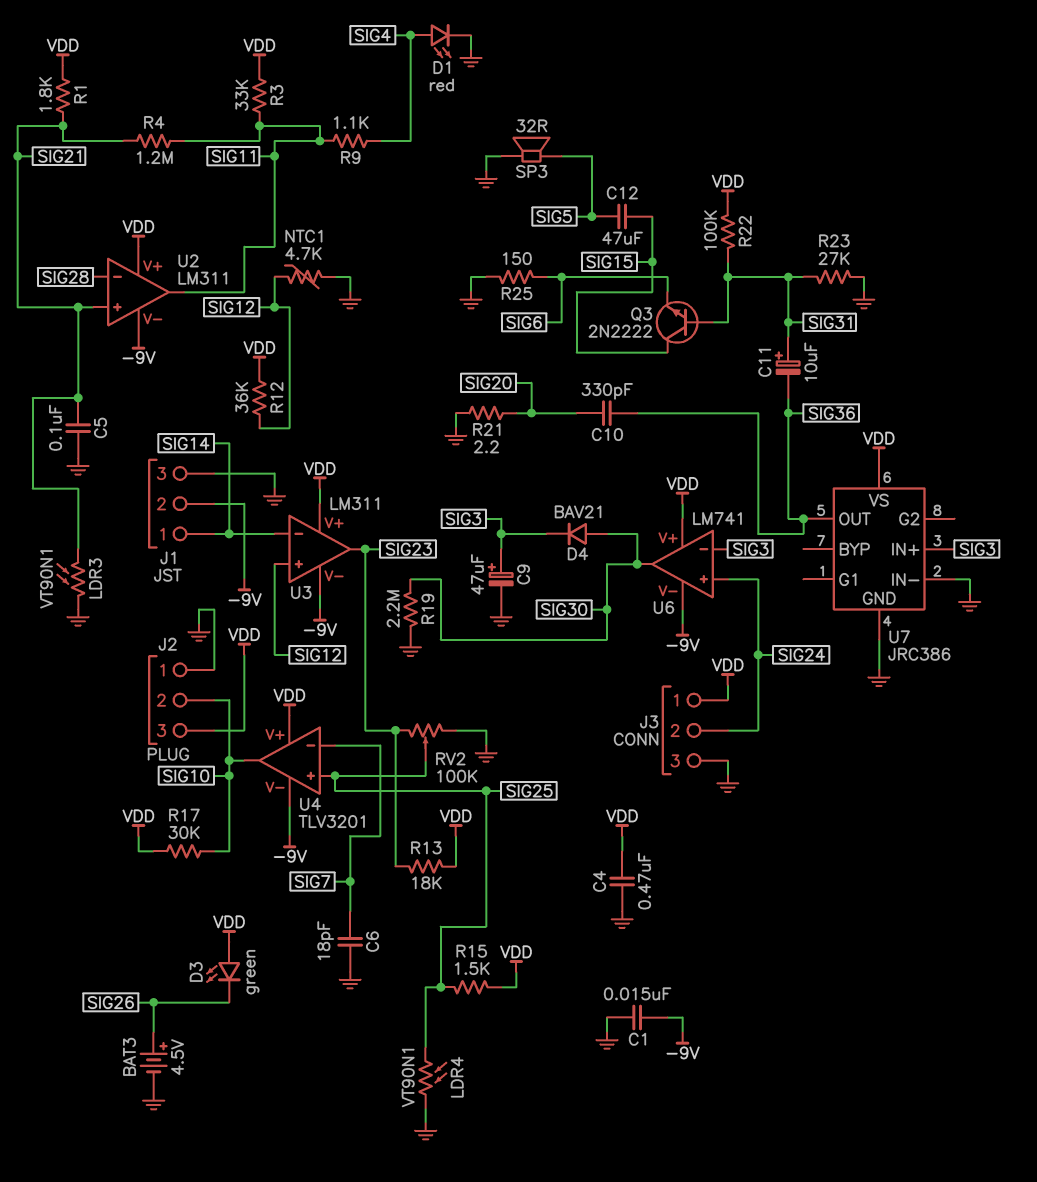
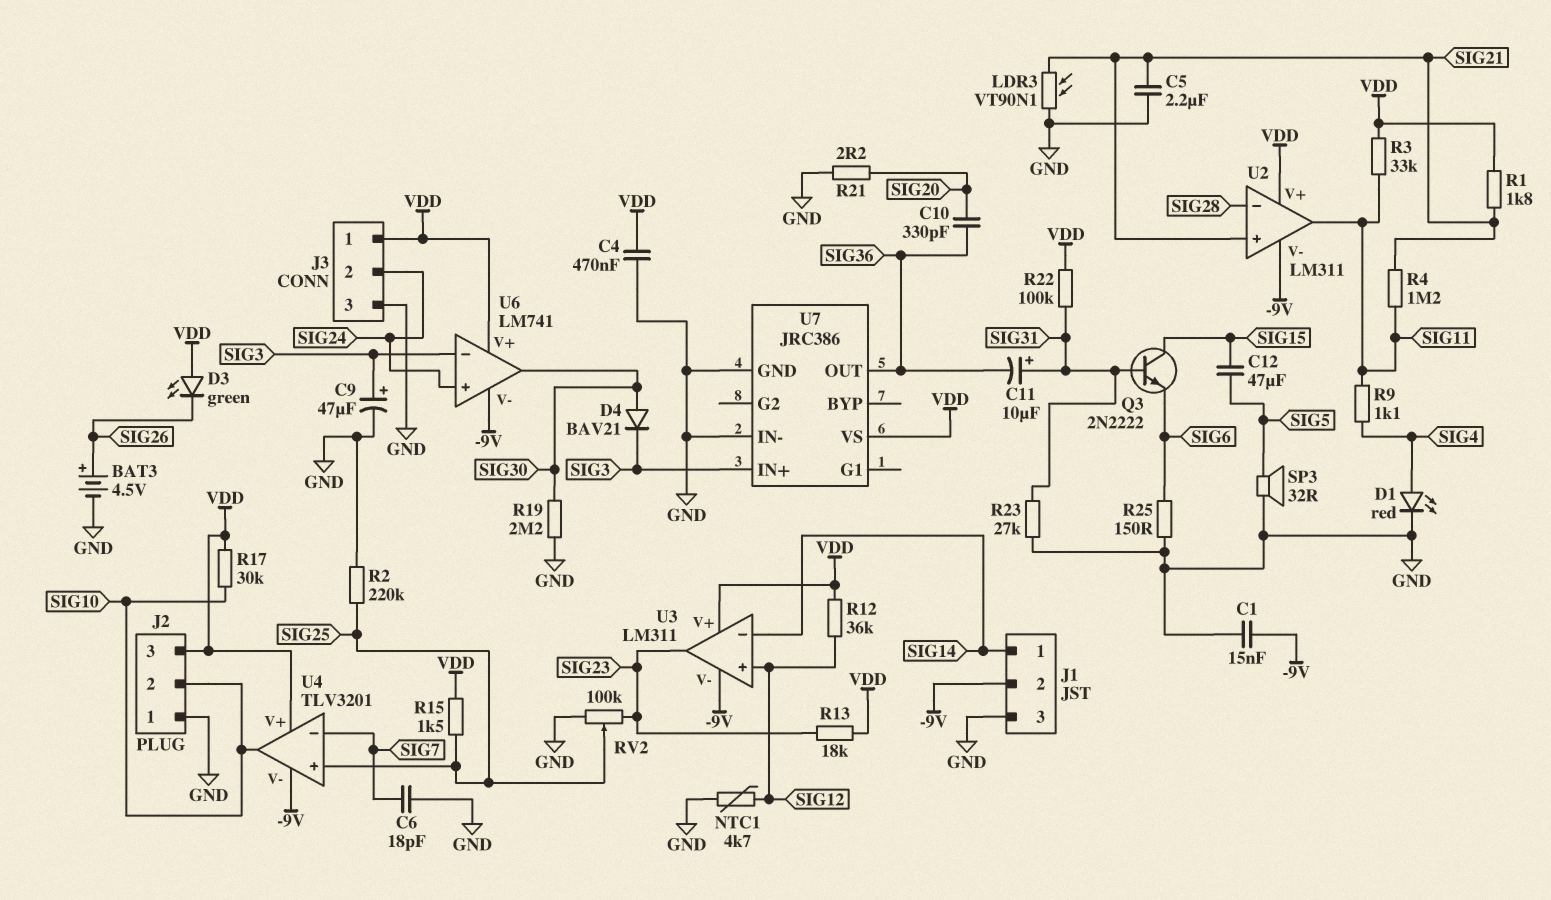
C5: 100nF (GND, SIG21) -> 2.2uF (GND, SIG21)
LDR4: VT90N1 (GND, SIG25) -> none
R2: none -> 220k (GND, SIG25)

